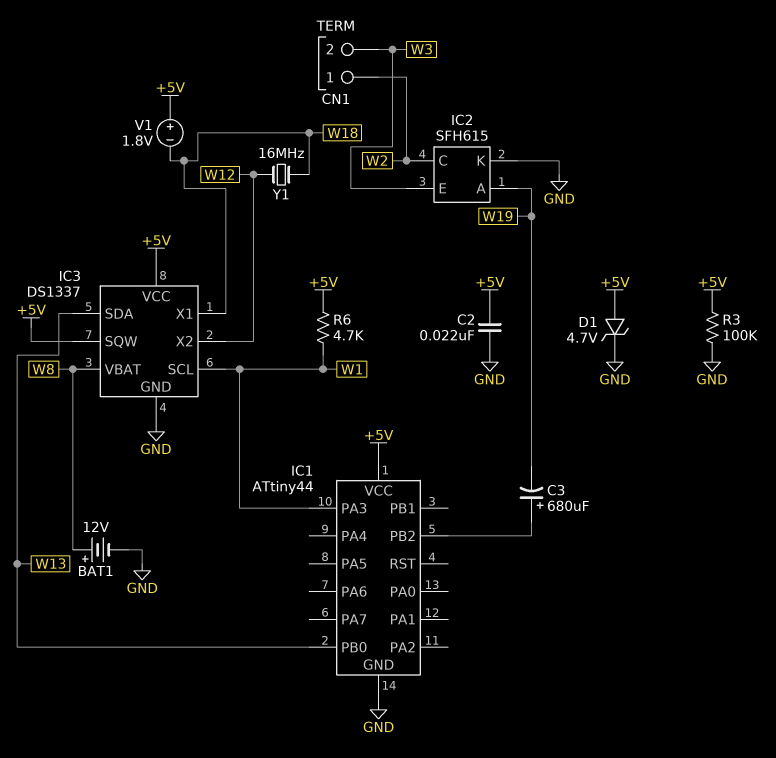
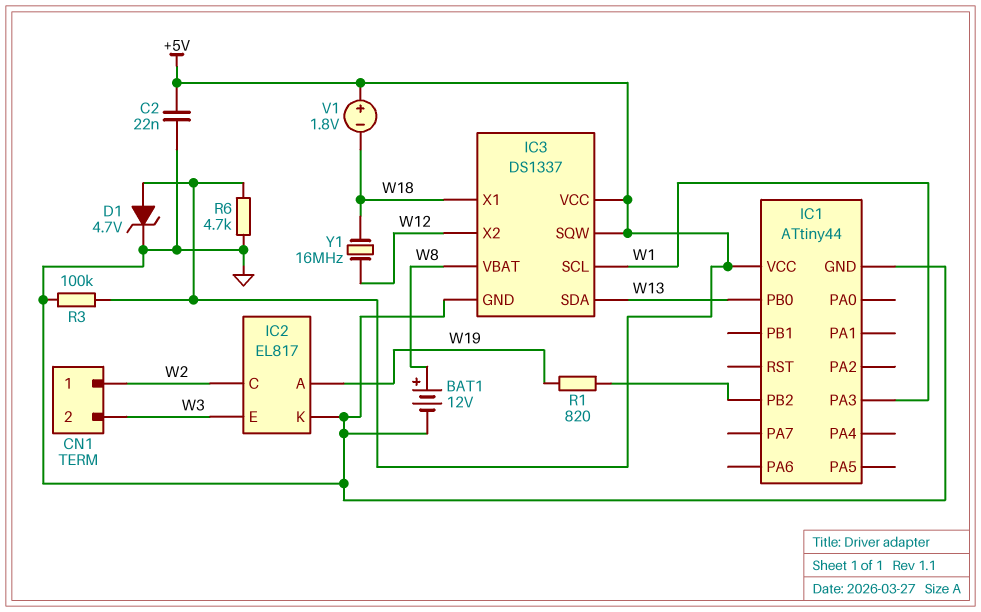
C3: 680uF (plus IC1/PB2, minus W19) -> none
IC2: SFH615 -> EL817
R1: none -> 820 (IC1/PB2, W19)
R6: 4.7k (+5V, W1) -> 4.7k (+5V, GND)

